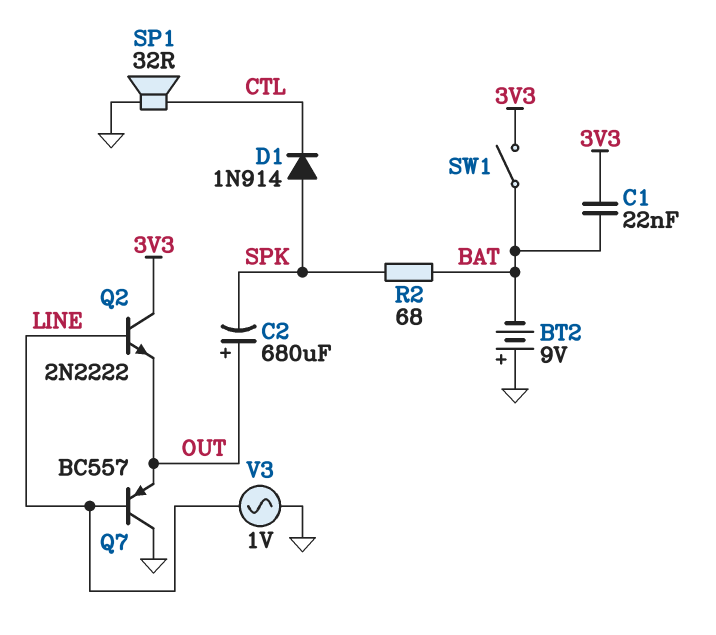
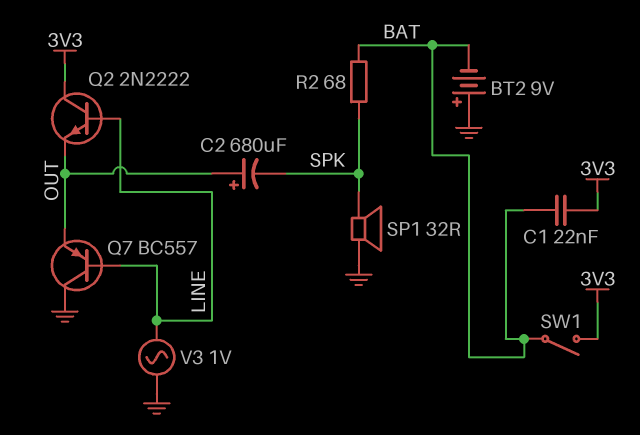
D1: diode 1N914 (A SPK, K CTL) -> none
SP1: speaker 32R (CTL, GND) -> speaker 32R (GND, SPK)

